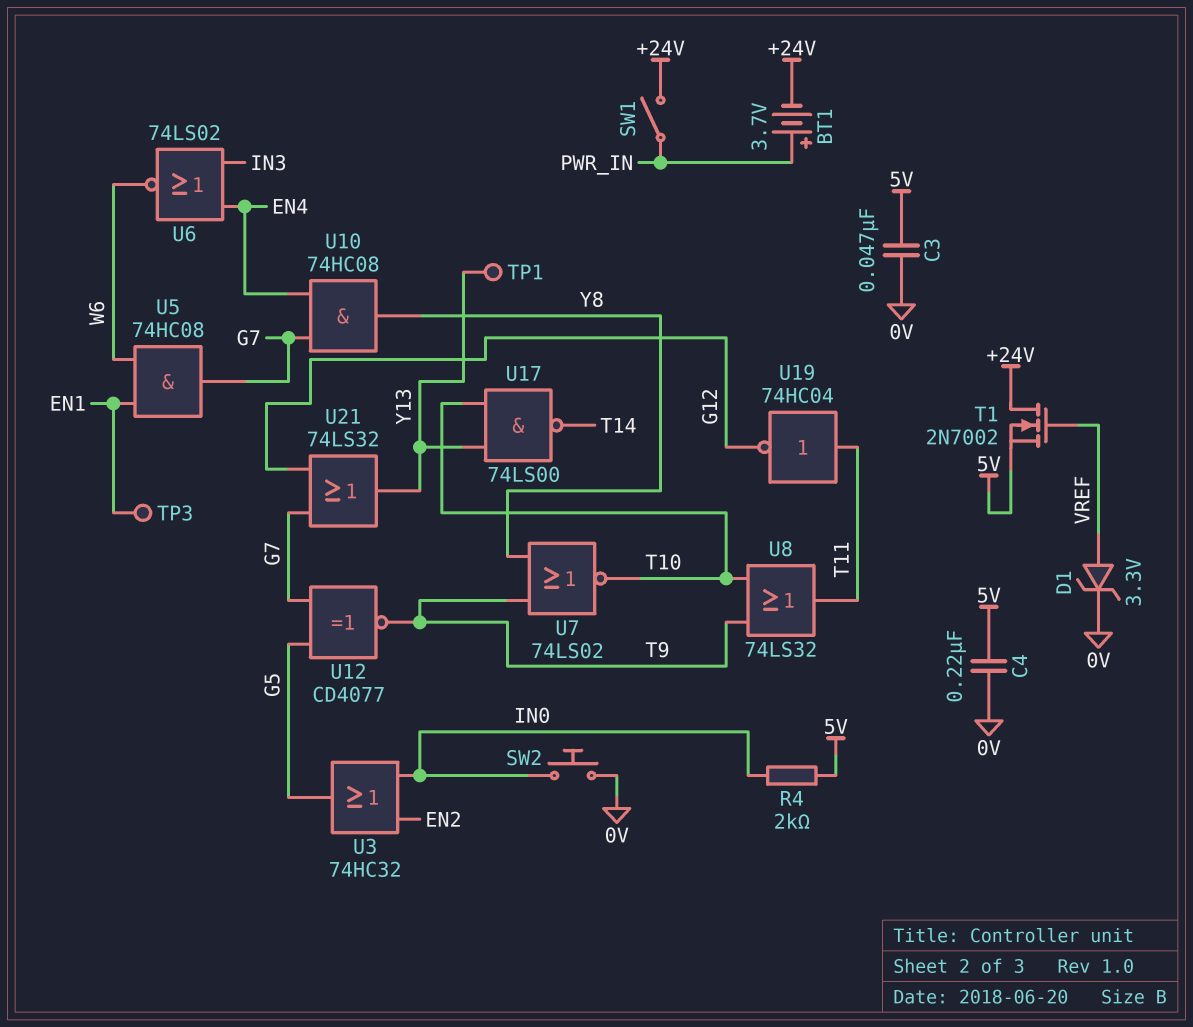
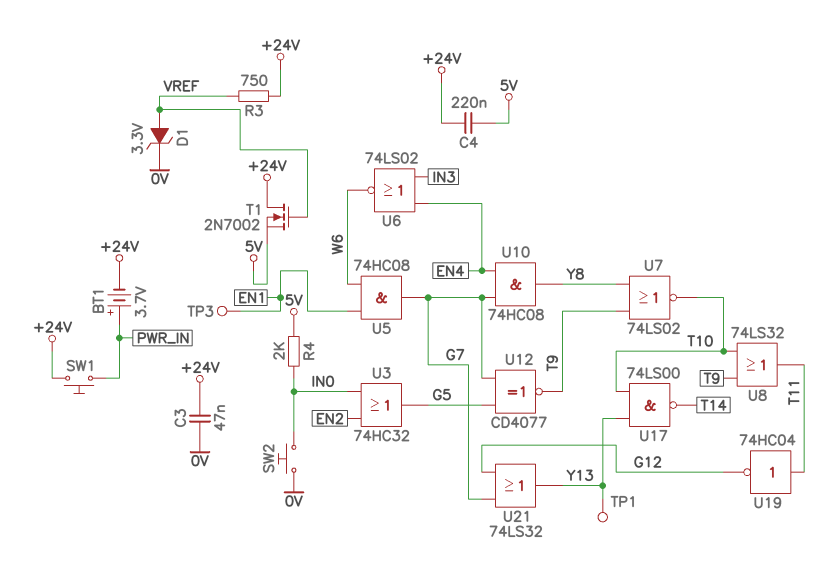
C3: 47nF (0V, 5V) -> 47nF (+24V, 0V)
C4: 220nF (0V, 5V) -> 220nF (+24V, 5V)
R3: none -> 750 (+24V, VREF)
SW1: switch (+24V, PWR_IN) -> button (+24V, PWR_IN)

